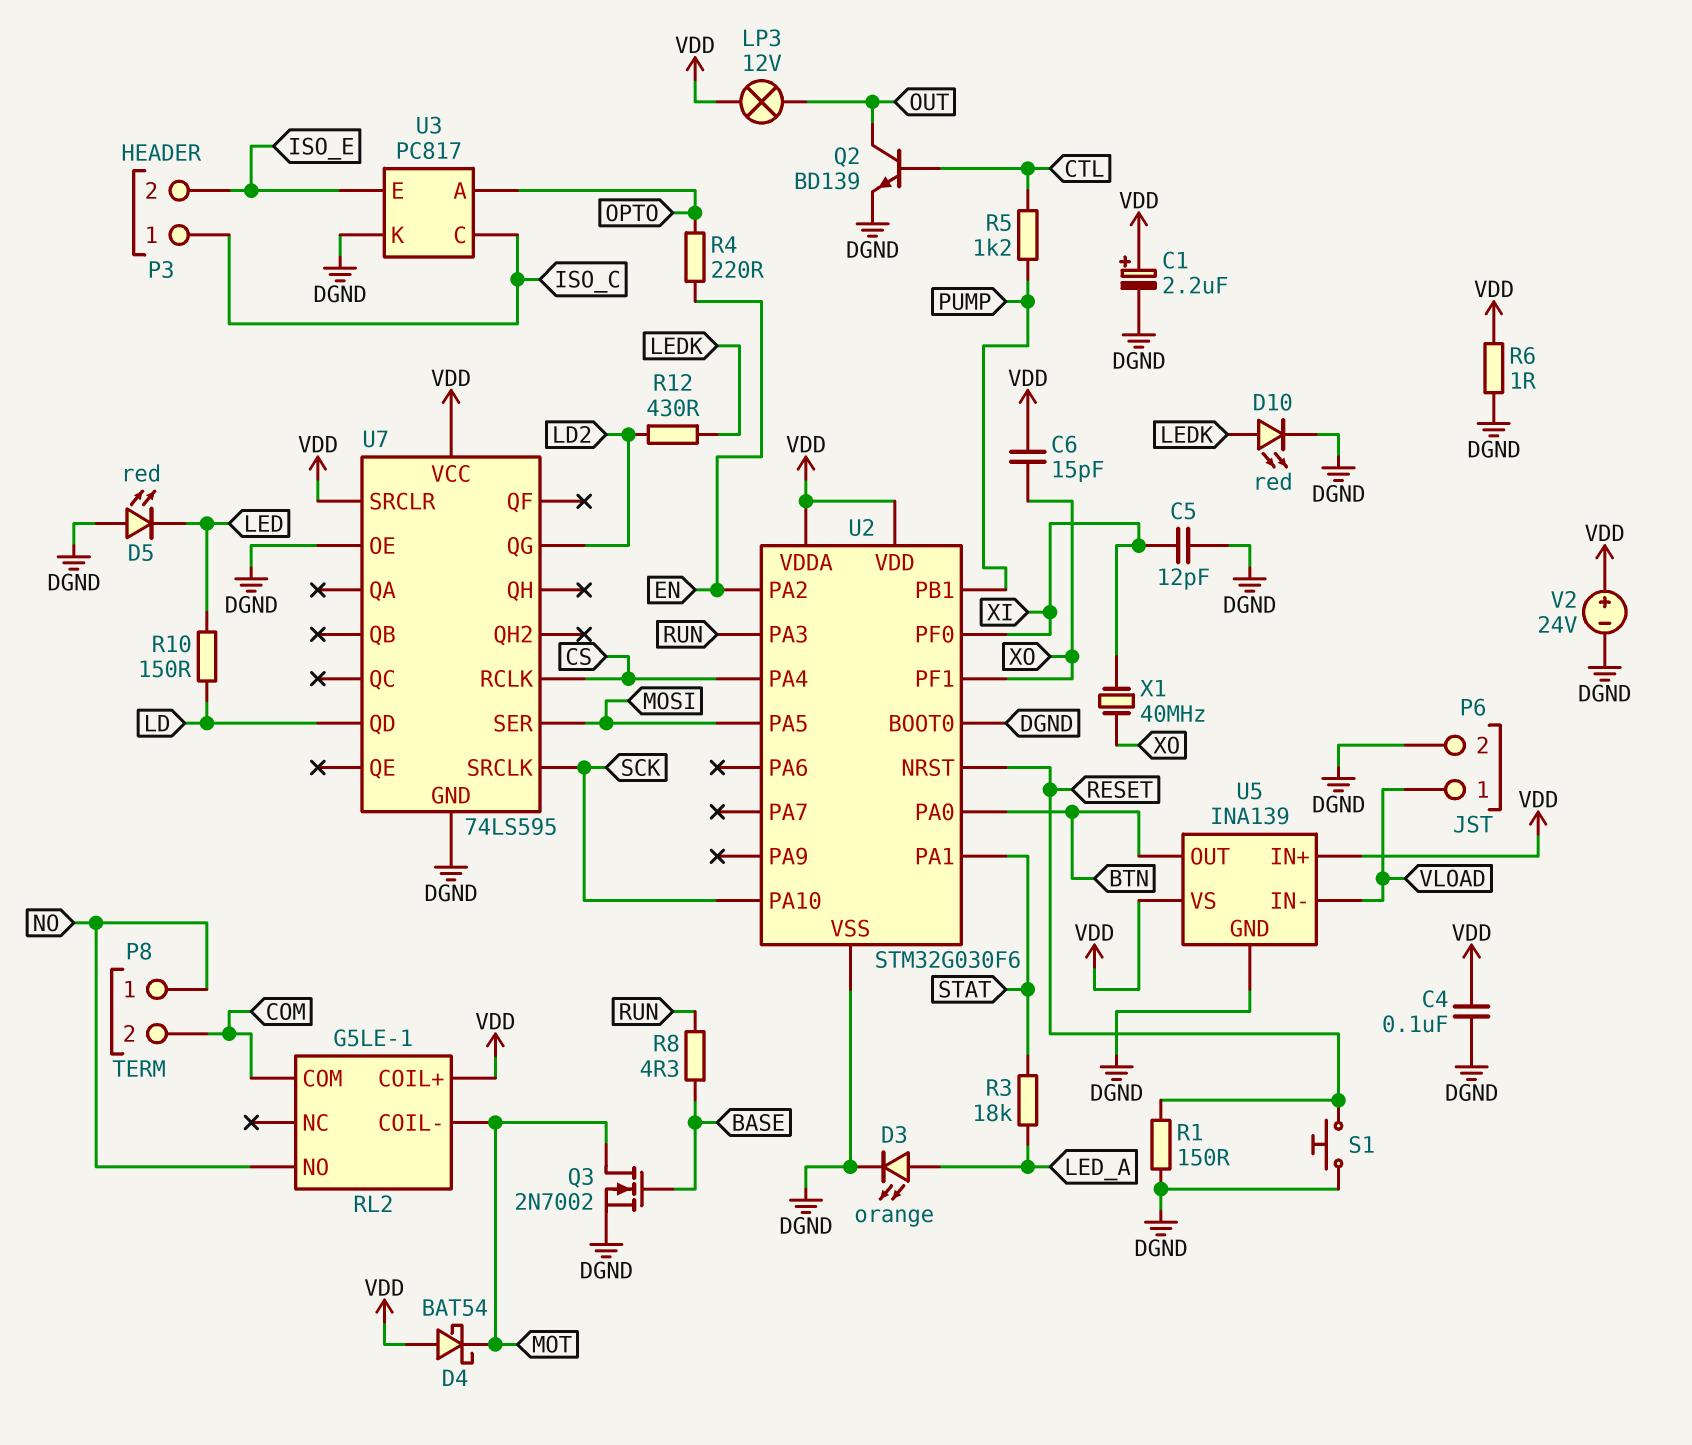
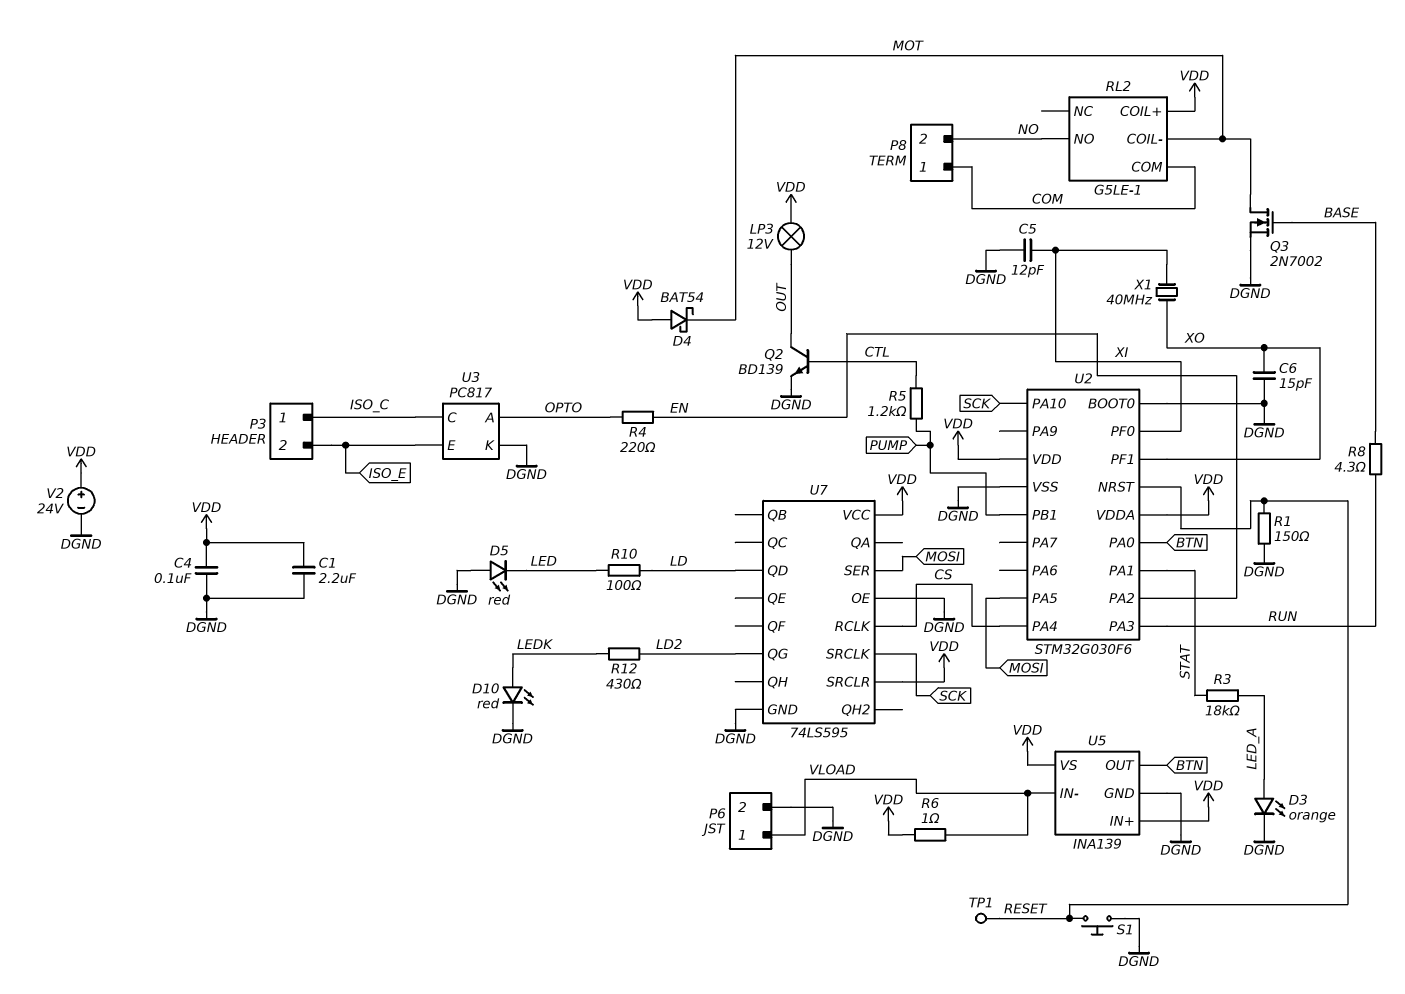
C1: 2.2uF (plus VDD, minus DGND) -> 2.2uF (DGND, VDD)
C6: 15pF (VDD, XO) -> 15pF (DGND, XO)
P8 pin 1: NO -> COM
P8 pin 2: COM -> NO
R6: 1 (DGND, VDD) -> 1 (VDD, VLOAD)
R10: 150 (LD, LED) -> 100 (LD, LED)
TP1: none -> test point (RESET)

